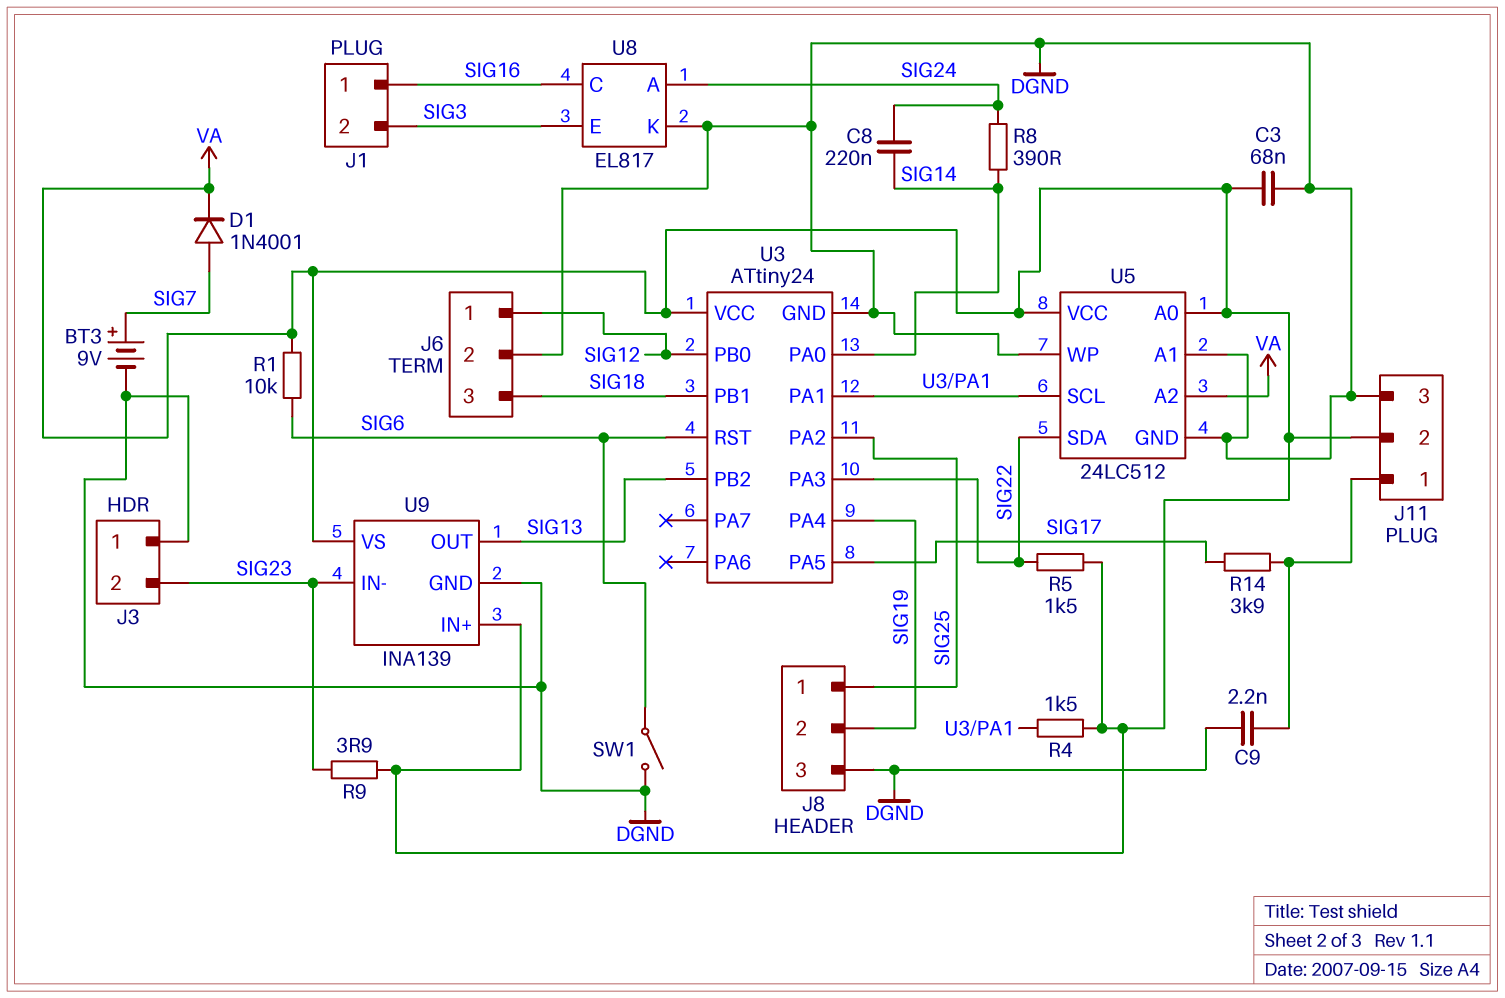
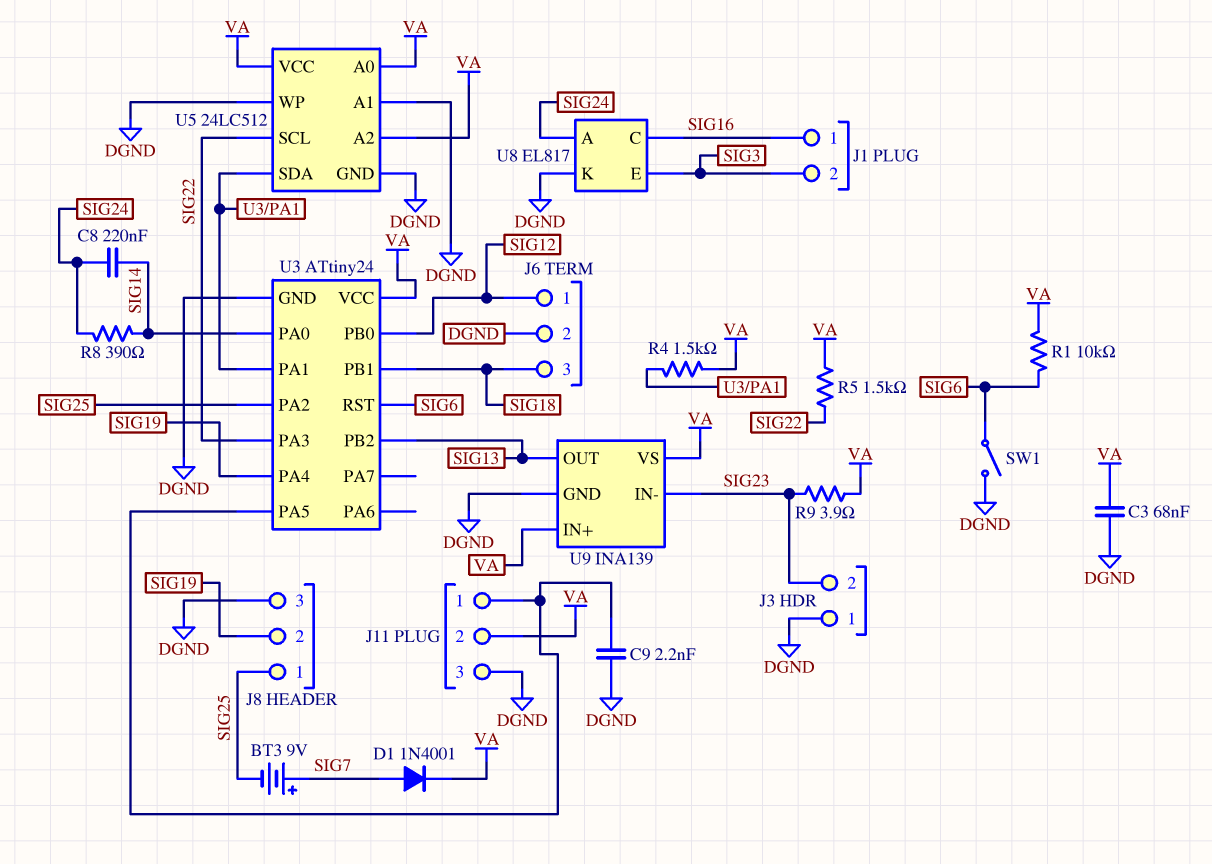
BT3: 9V (plus SIG7, minus DGND) -> 9V (plus SIG7, minus SIG25)
R14: 3.9k (J11/1, SIG17) -> none
U3 pin PA5: SIG17 -> J11/1
U5 pin SCL: U3/PA1 -> SIG22
U5 pin SDA: SIG22 -> U3/PA1

